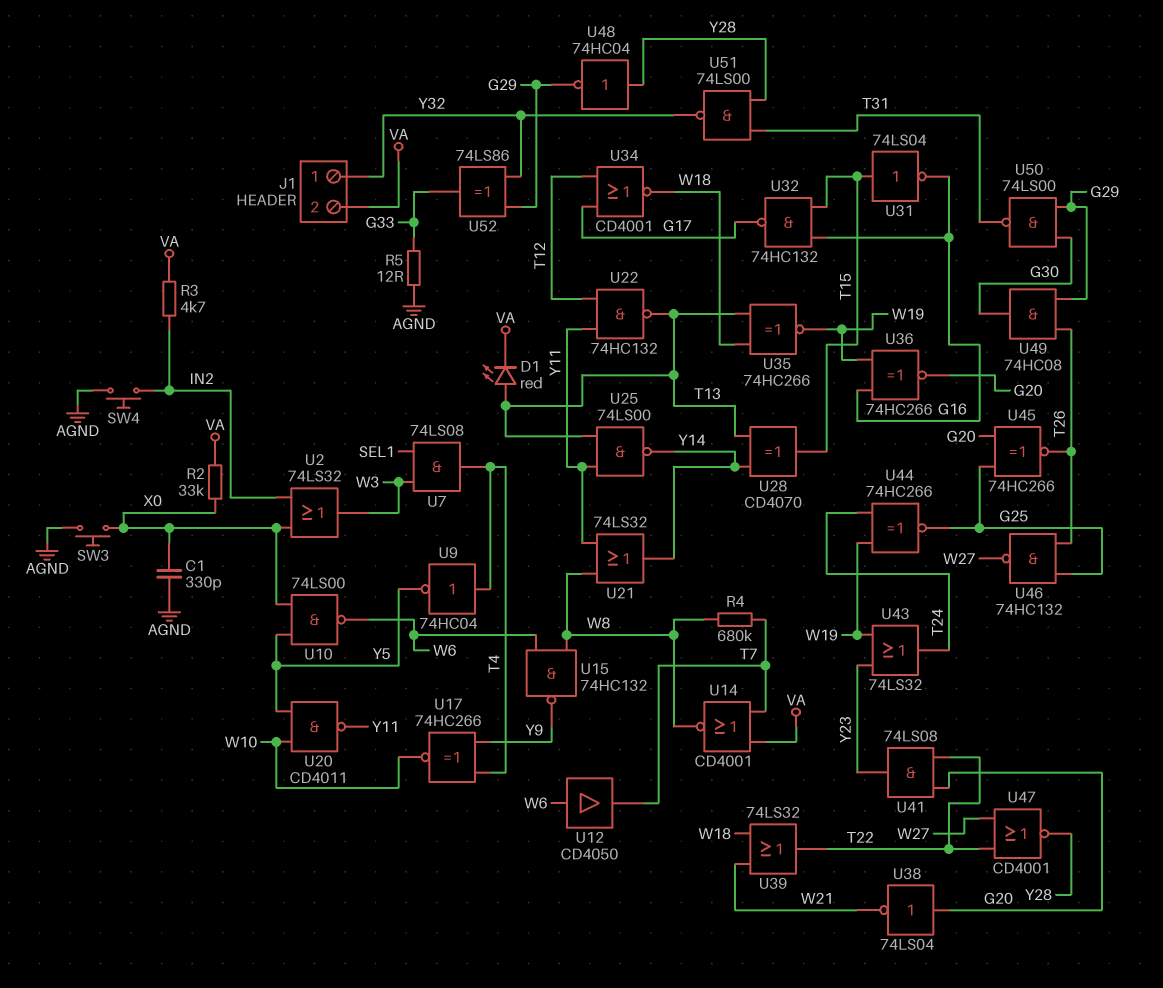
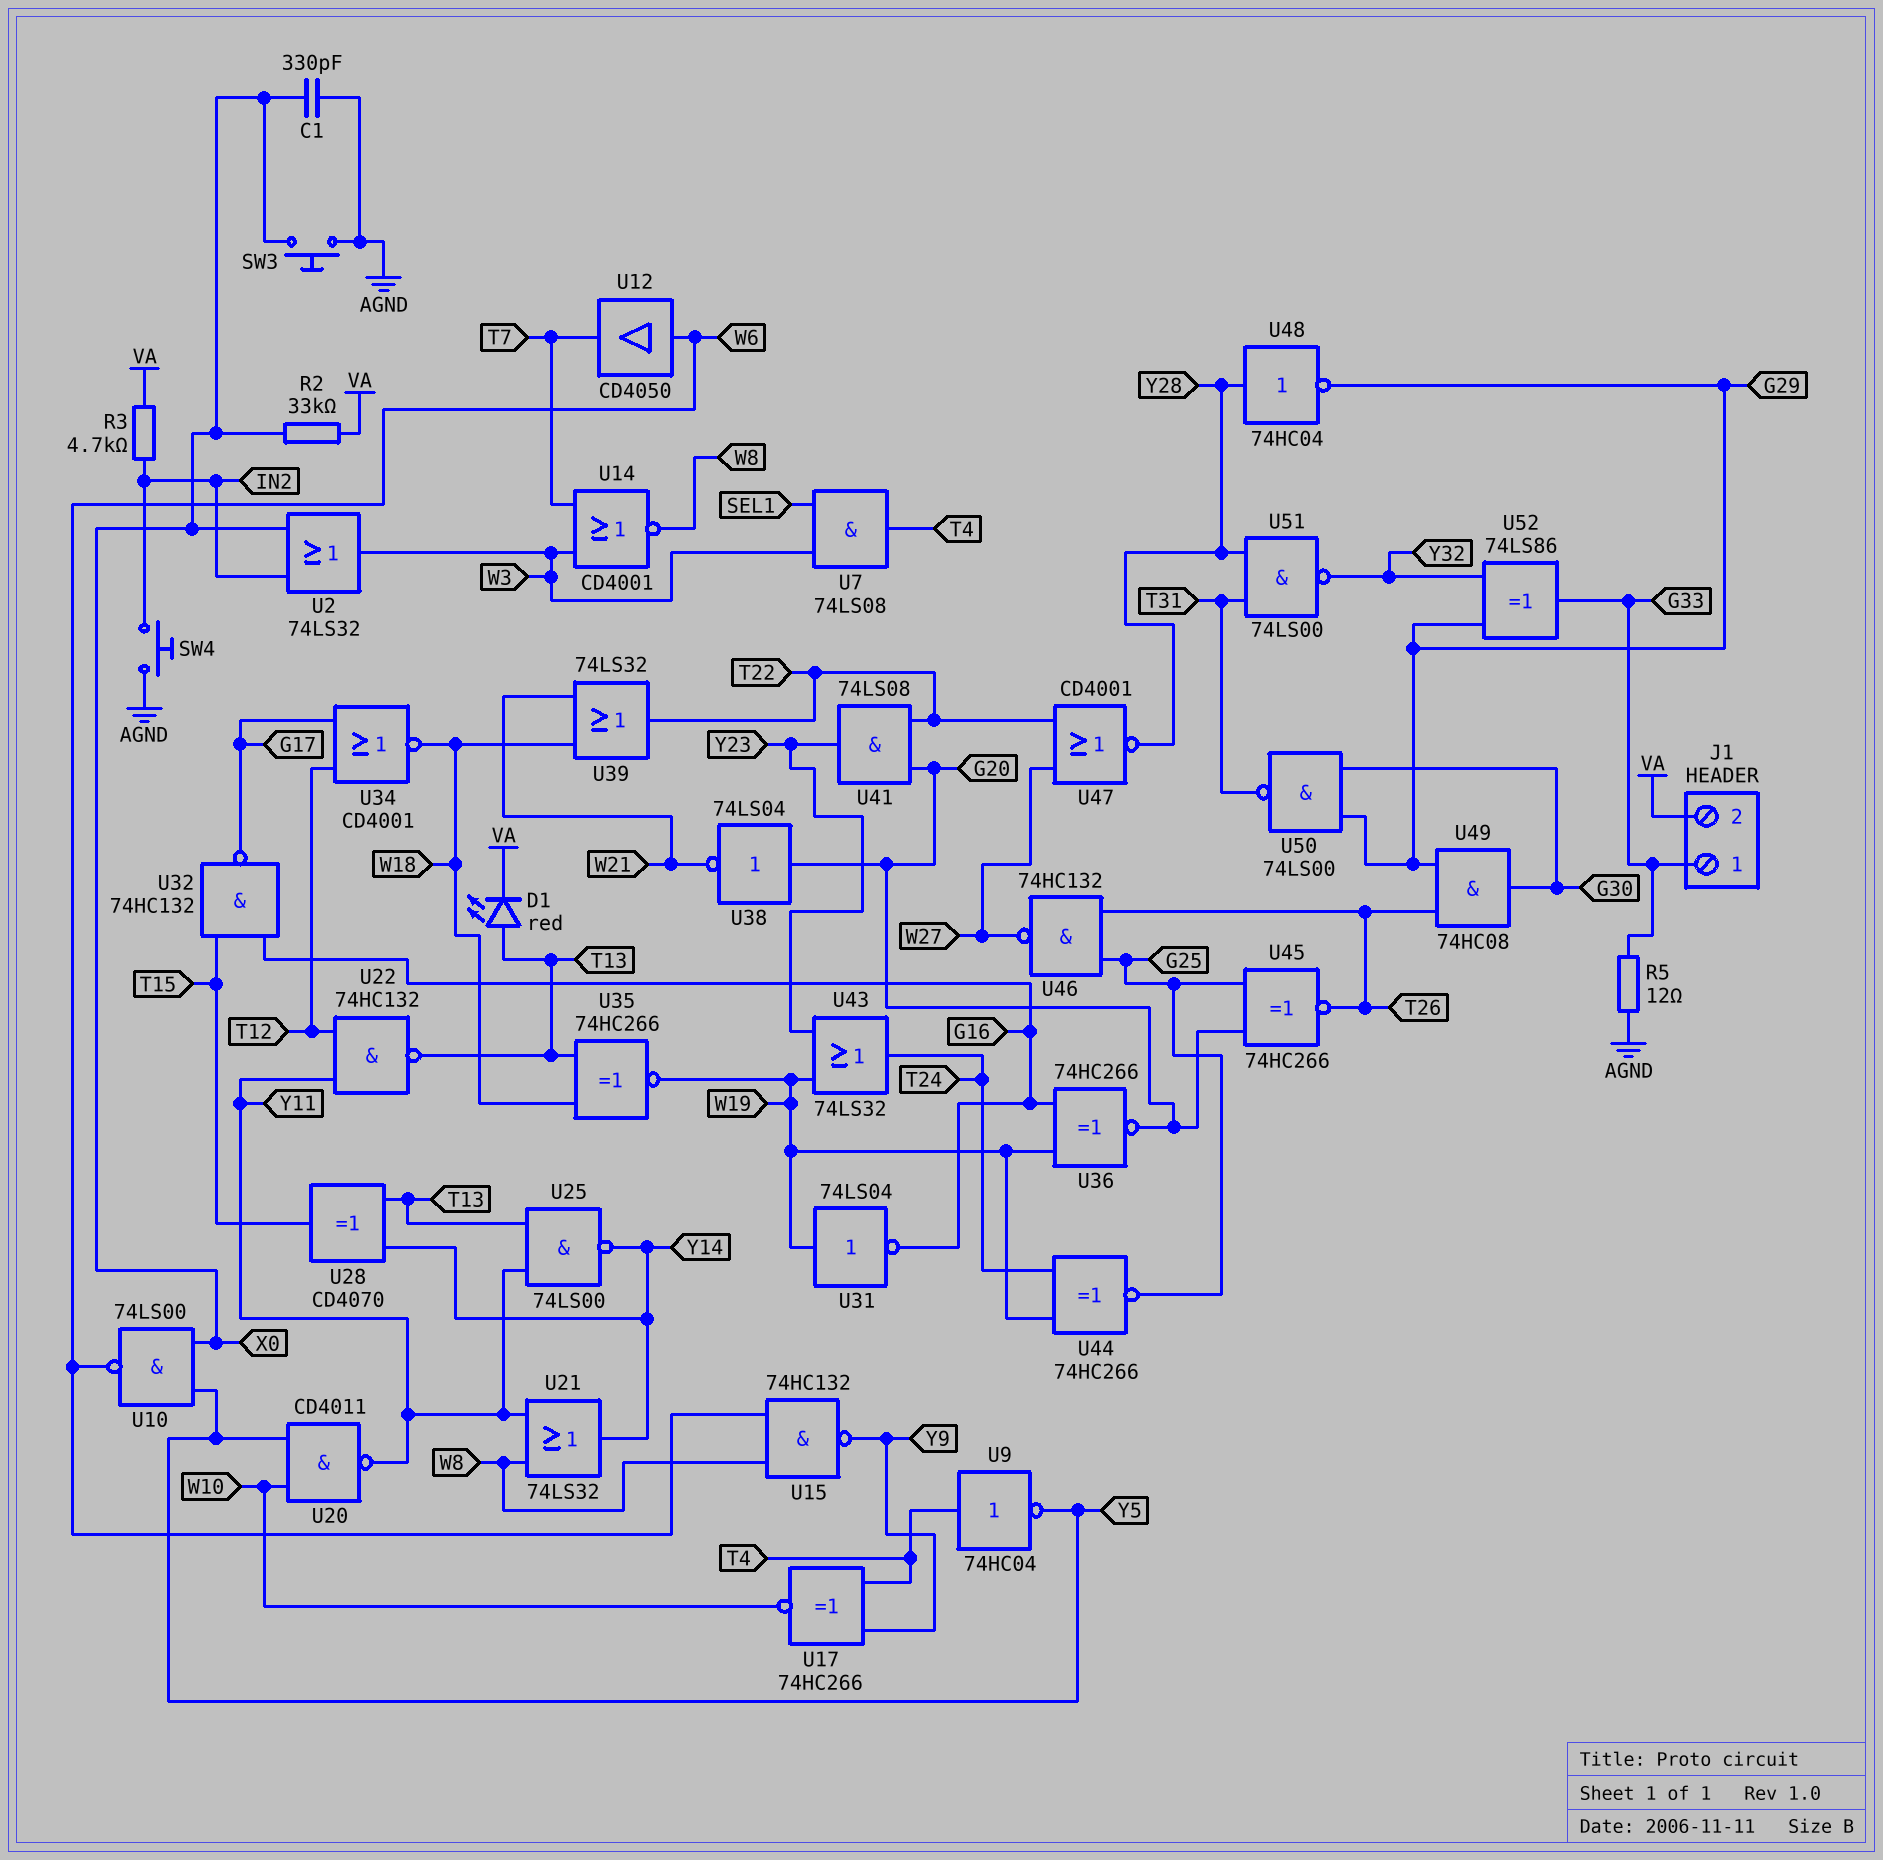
J1 pin 1: Y32 -> G33
R4: 680k (T7, W8) -> none
U14: NOR CD4001 (in T7, in VA, out W8) -> NOR CD4001 (in T7, in W3, out W8)
U31: NOT 74LS04 (in T15, out G16) -> NOT 74LS04 (in W19, out G16)

